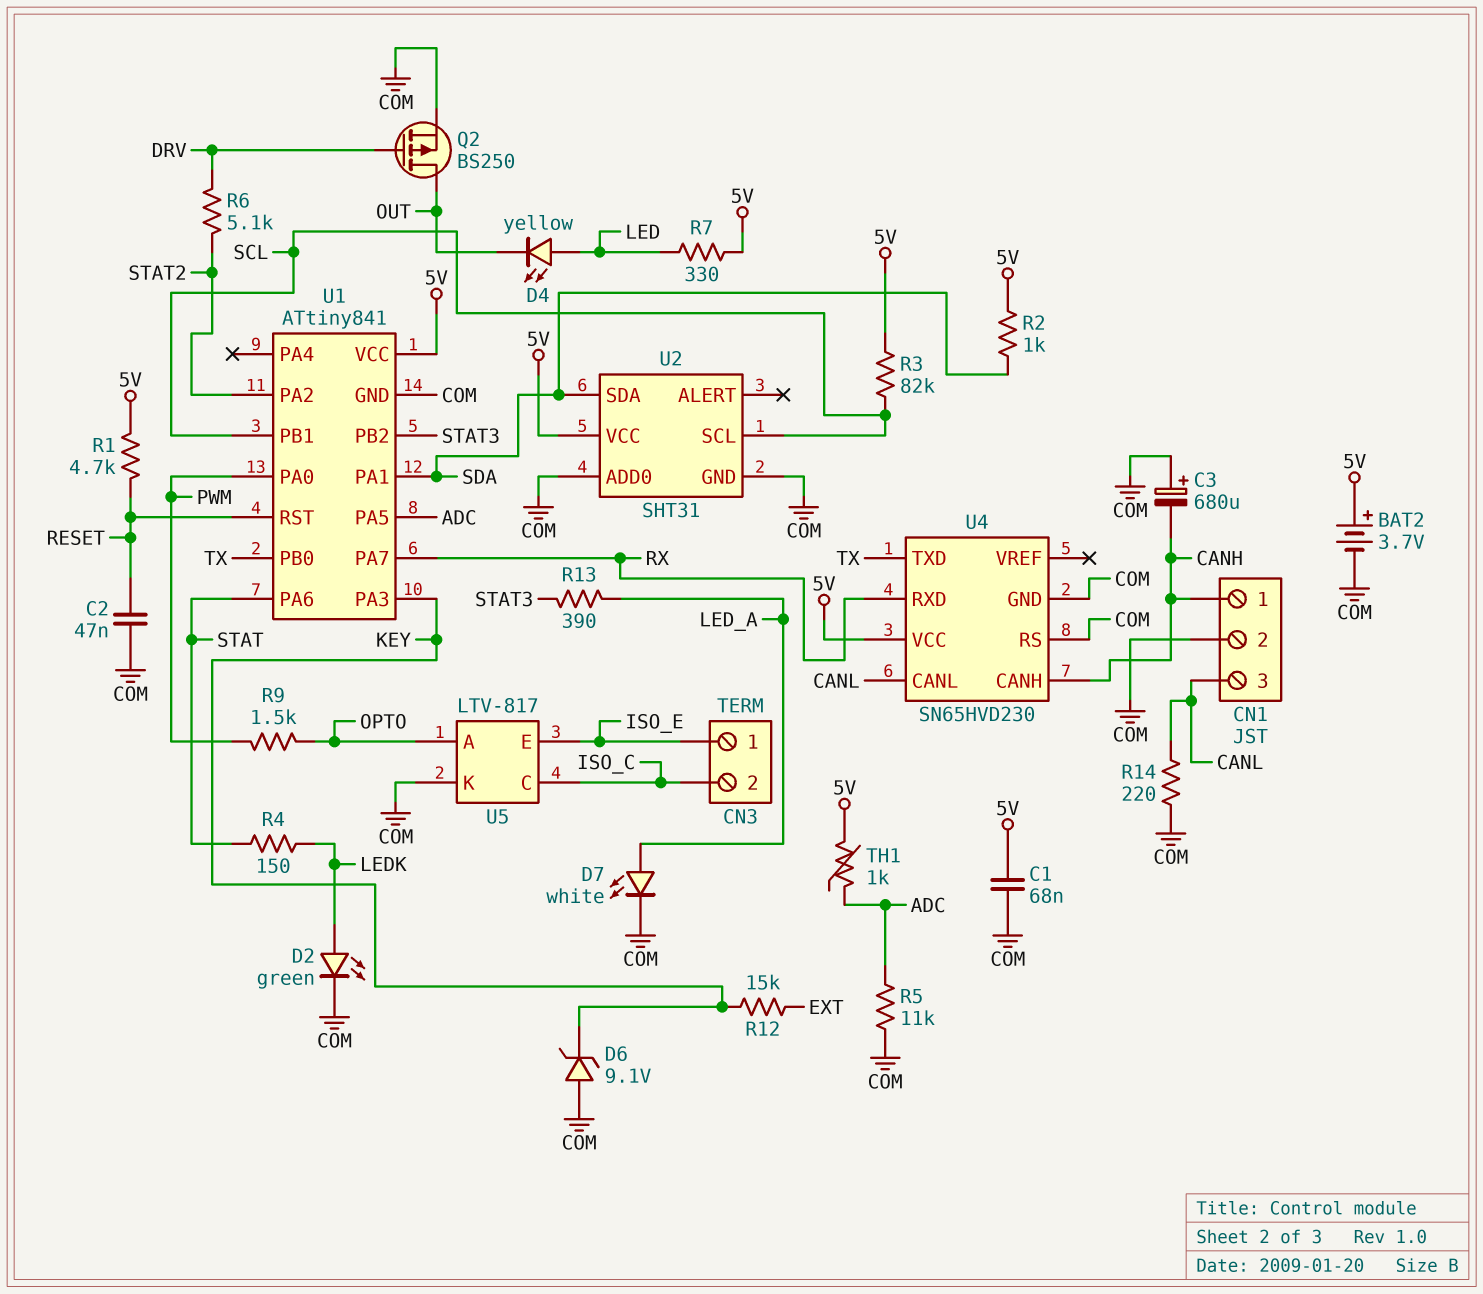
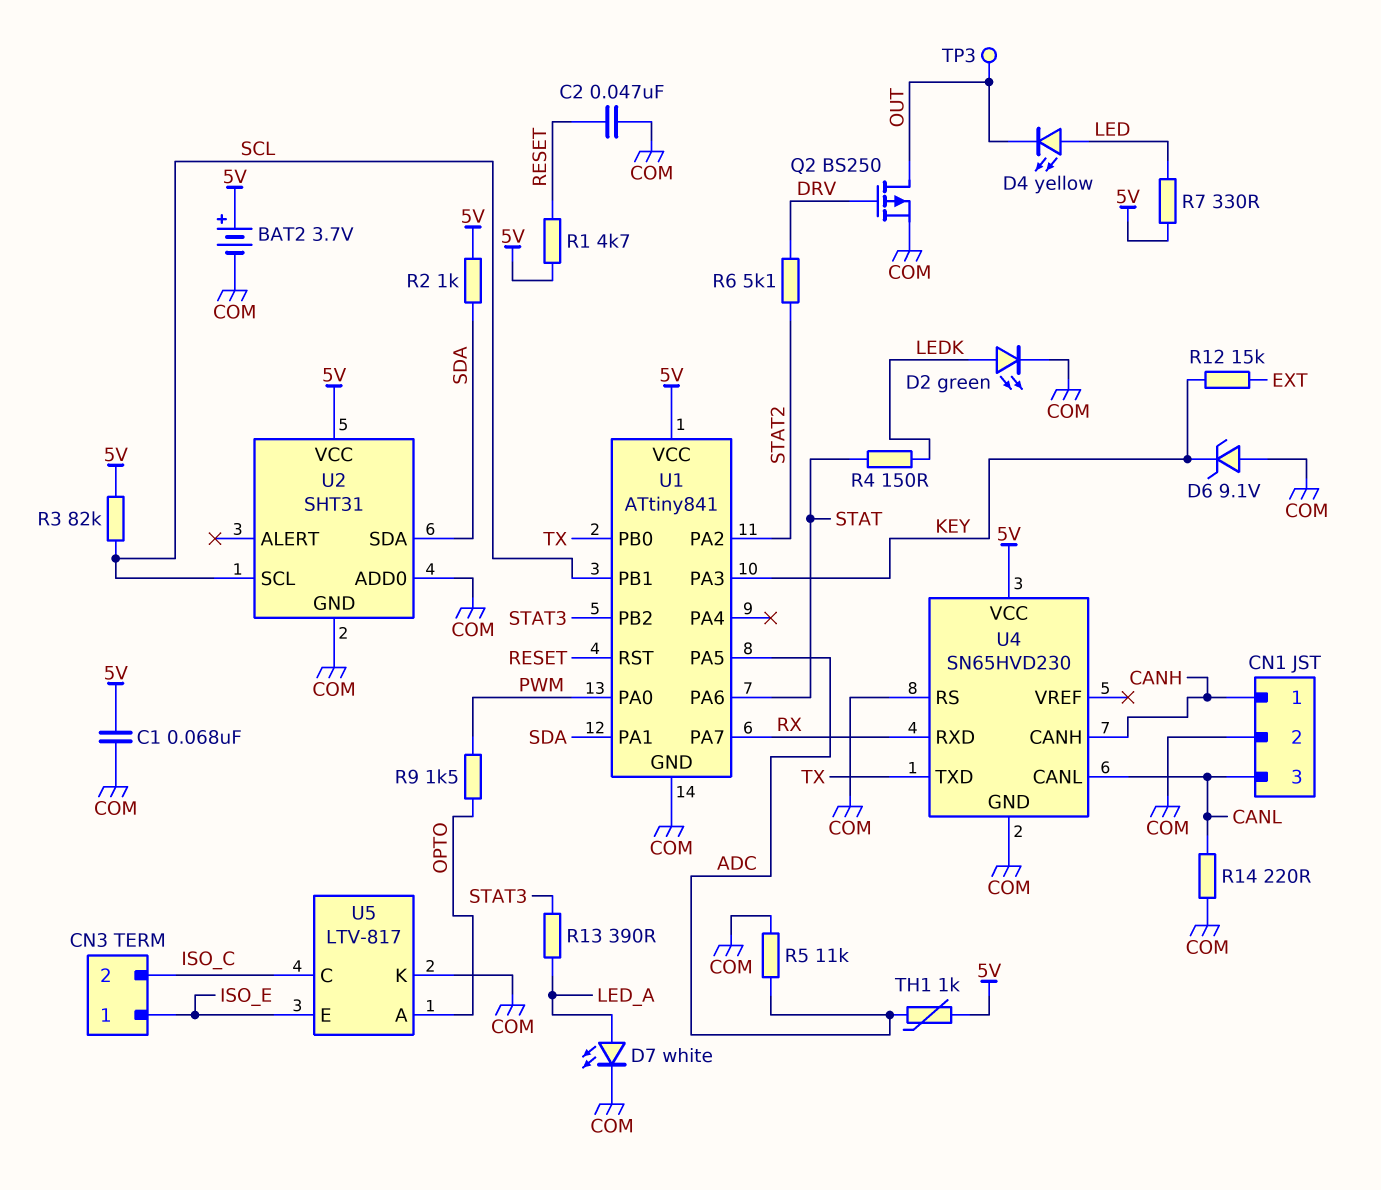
C3: 680uF (plus COM, minus CANH) -> none
TP3: none -> test point (OUT)

